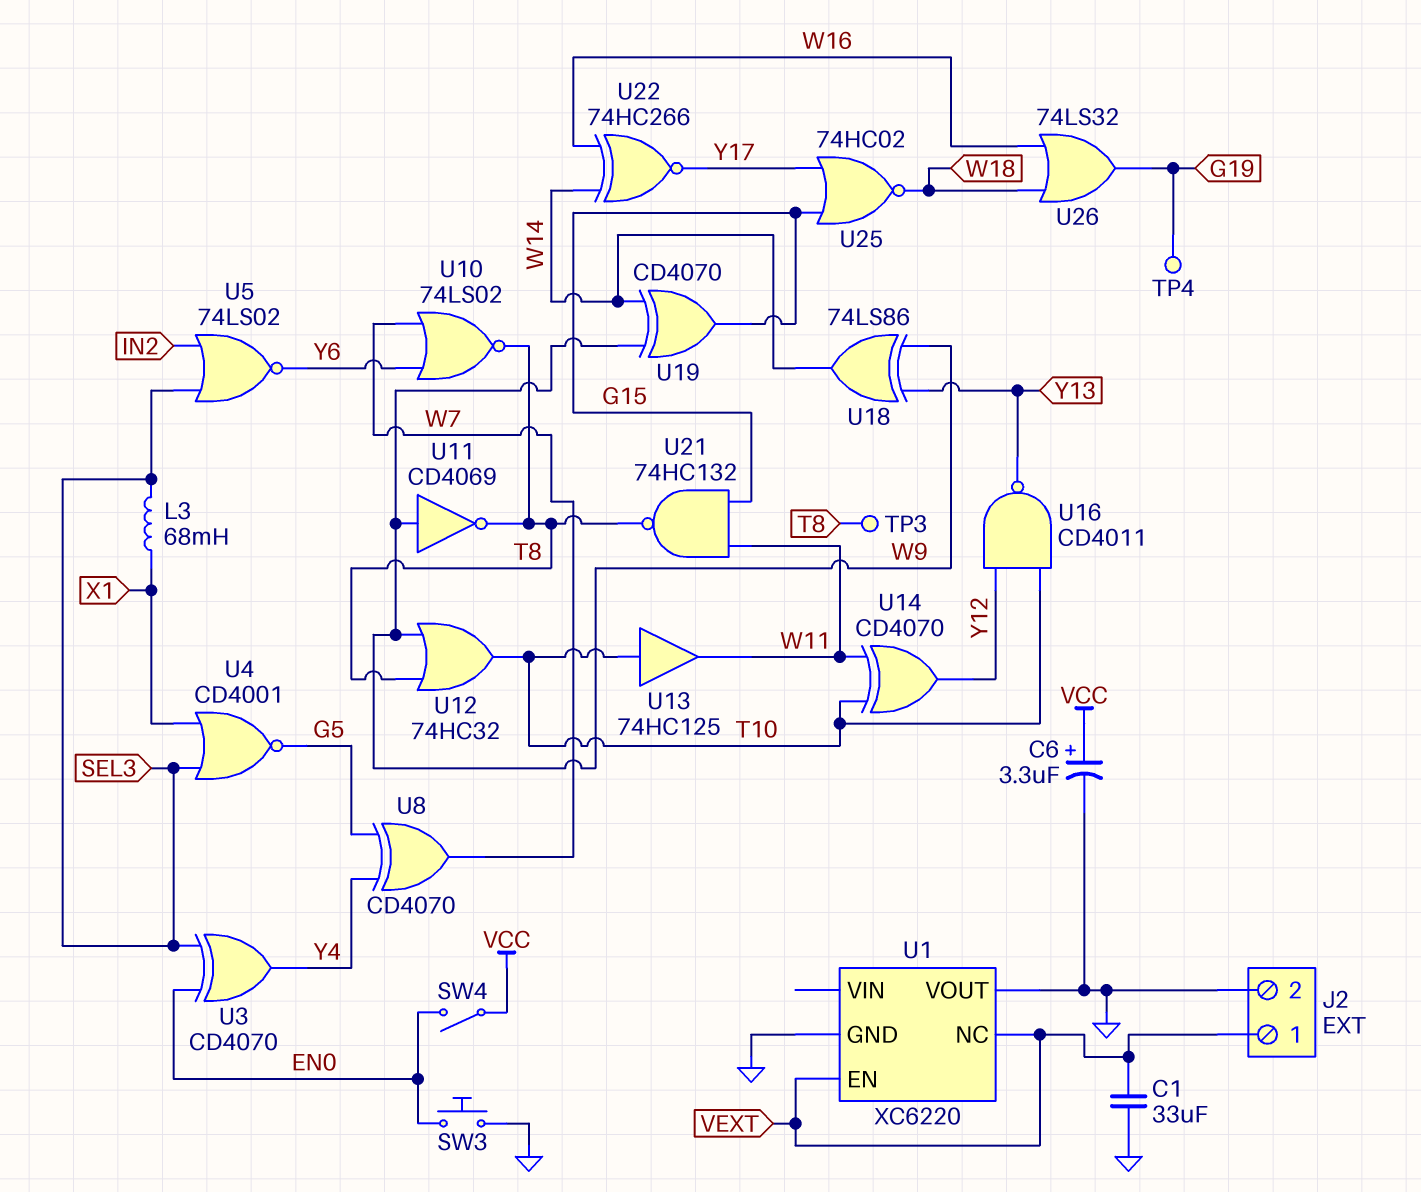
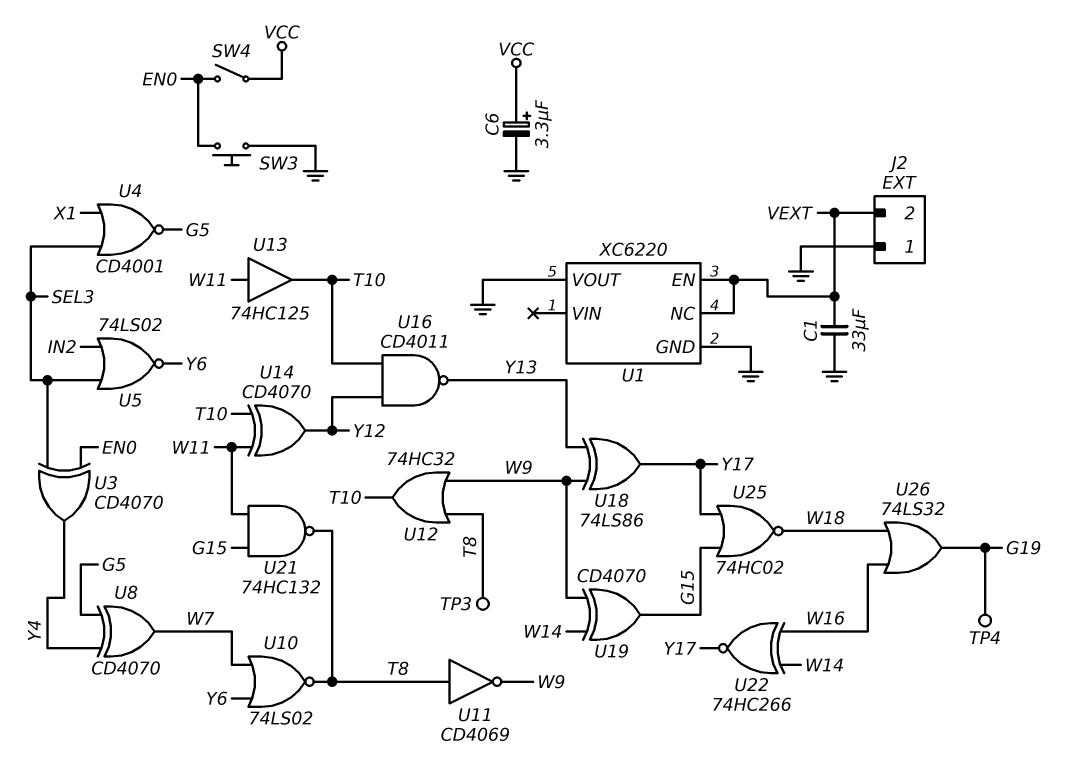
J2 pin 1: VEXT -> GND
J2 pin 2: GND -> VEXT
L3: 68mH (SEL3, X1) -> none
U11: NOT CD4069 (in W9, out T8) -> NOT CD4069 (in T8, out W9)
U13: buffer 74HC125 (in T10, out W11) -> buffer 74HC125 (in W11, out T10)
U18: XOR 74LS86 (in W9, in Y13, out W14) -> XOR 74LS86 (in W9, in Y13, out Y17)

